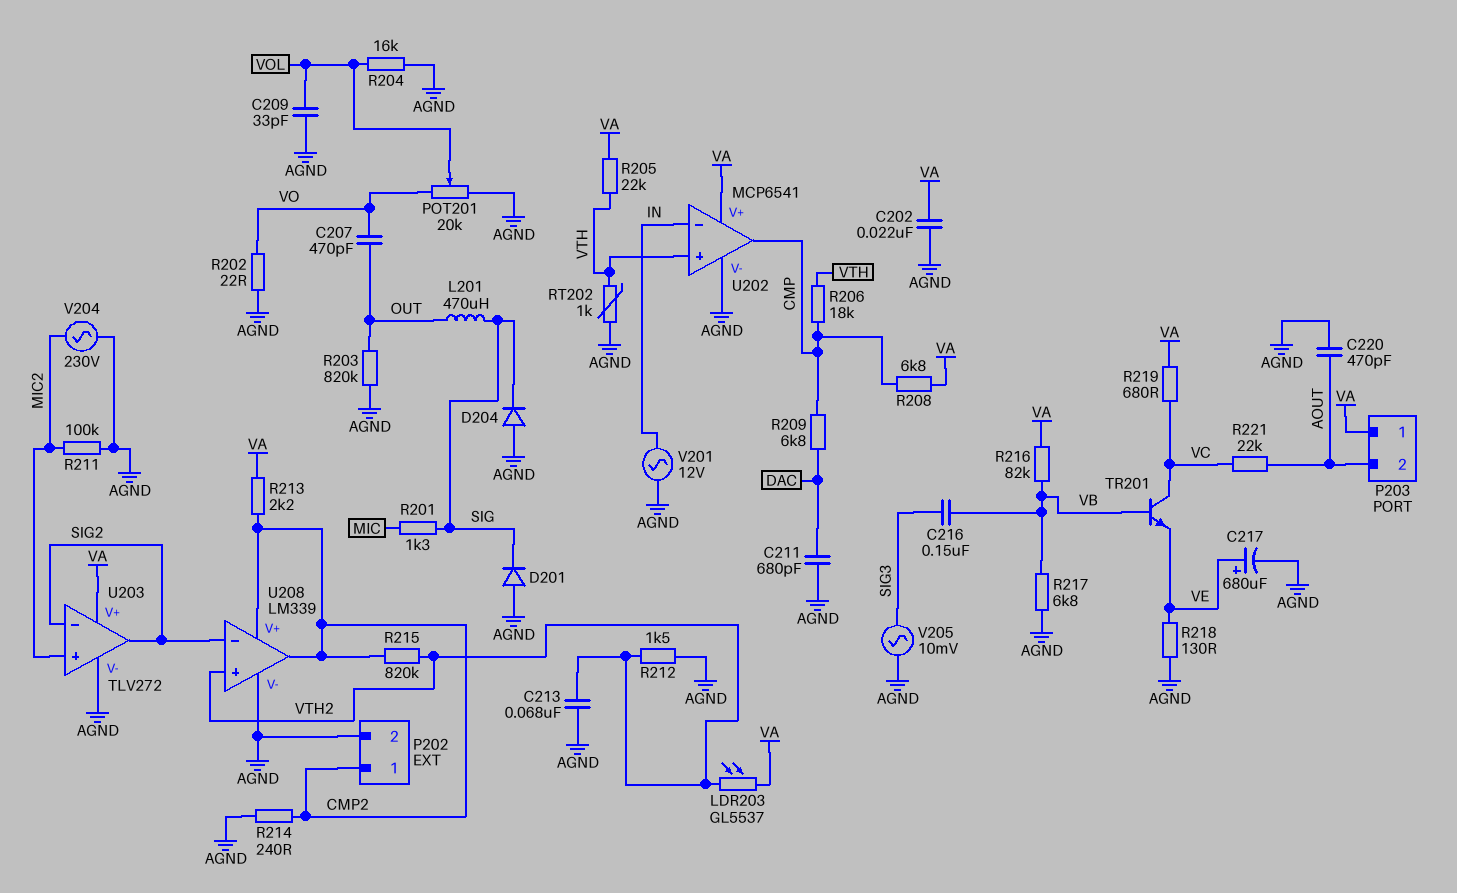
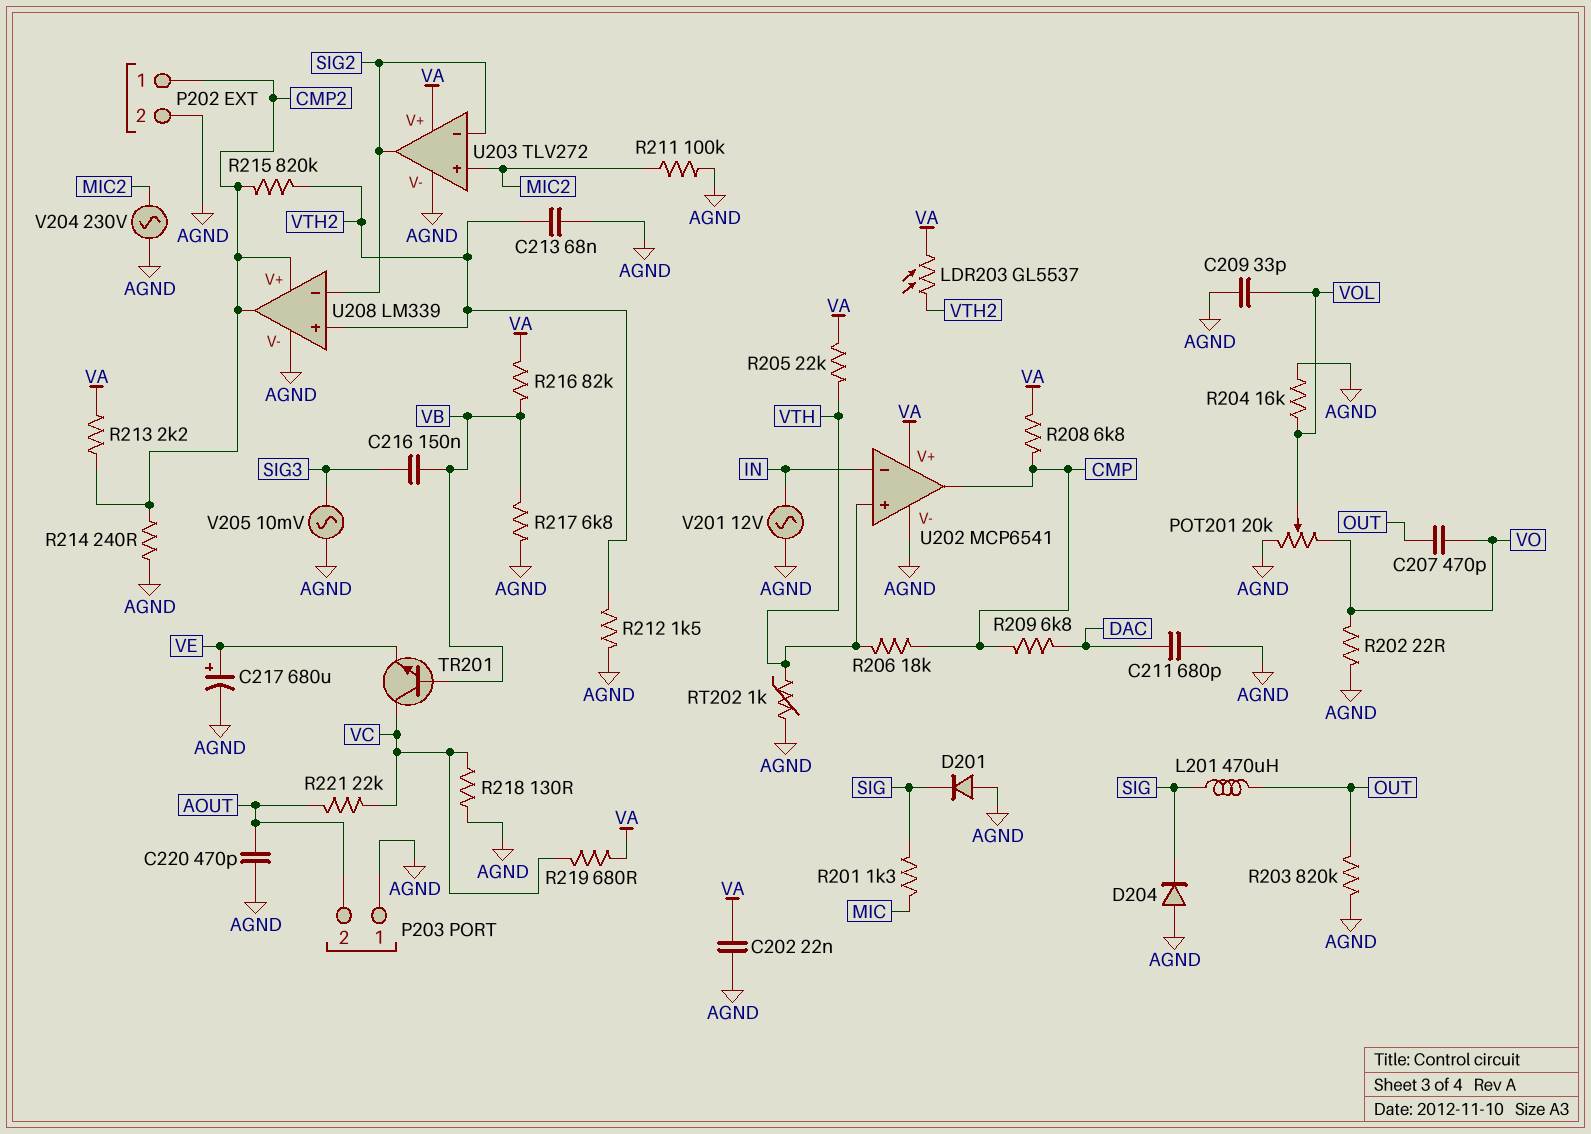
P203 pin 1: VA -> AGND
R218: 130 (AGND, VE) -> 130 (AGND, VC)

